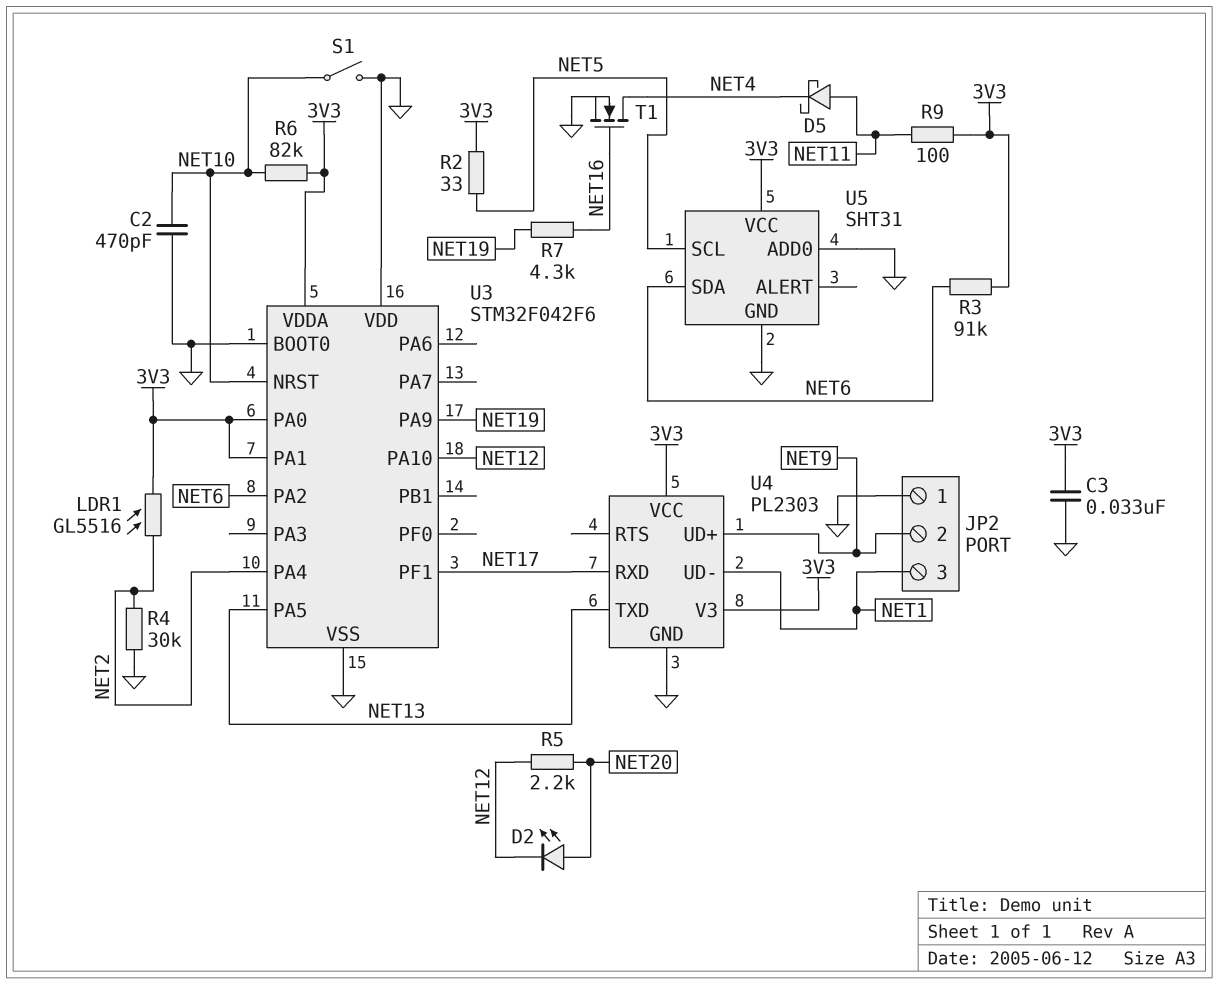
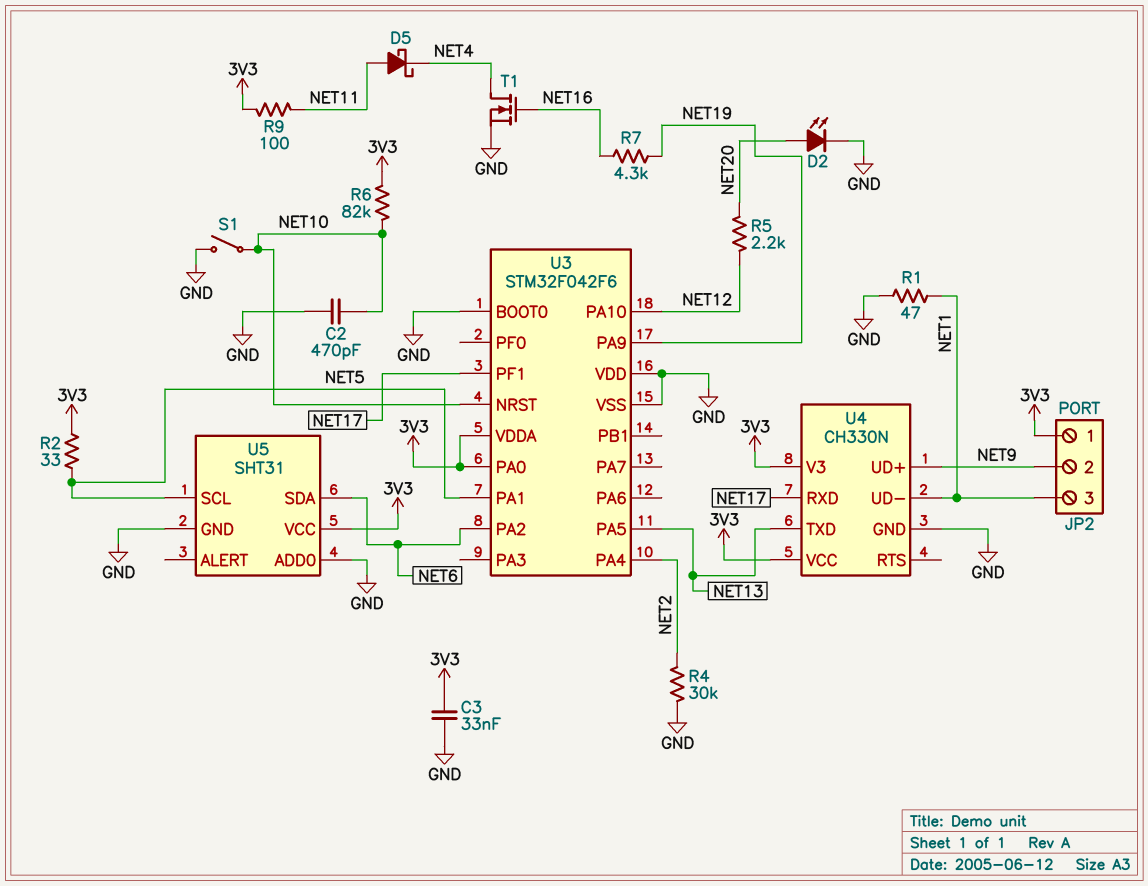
D2: LED (A NET20, K NET12) -> LED (A NET20, K GND)
JP2 pin 1: GND -> 3V3
LDR1: GL5516 (3V3, NET2) -> none
R1: none -> 47 (GND, NET1)
R3: 91k (3V3, NET6) -> none
U3 pin PA1: 3V3 -> NET5
U4: PL2303 -> CH330N

